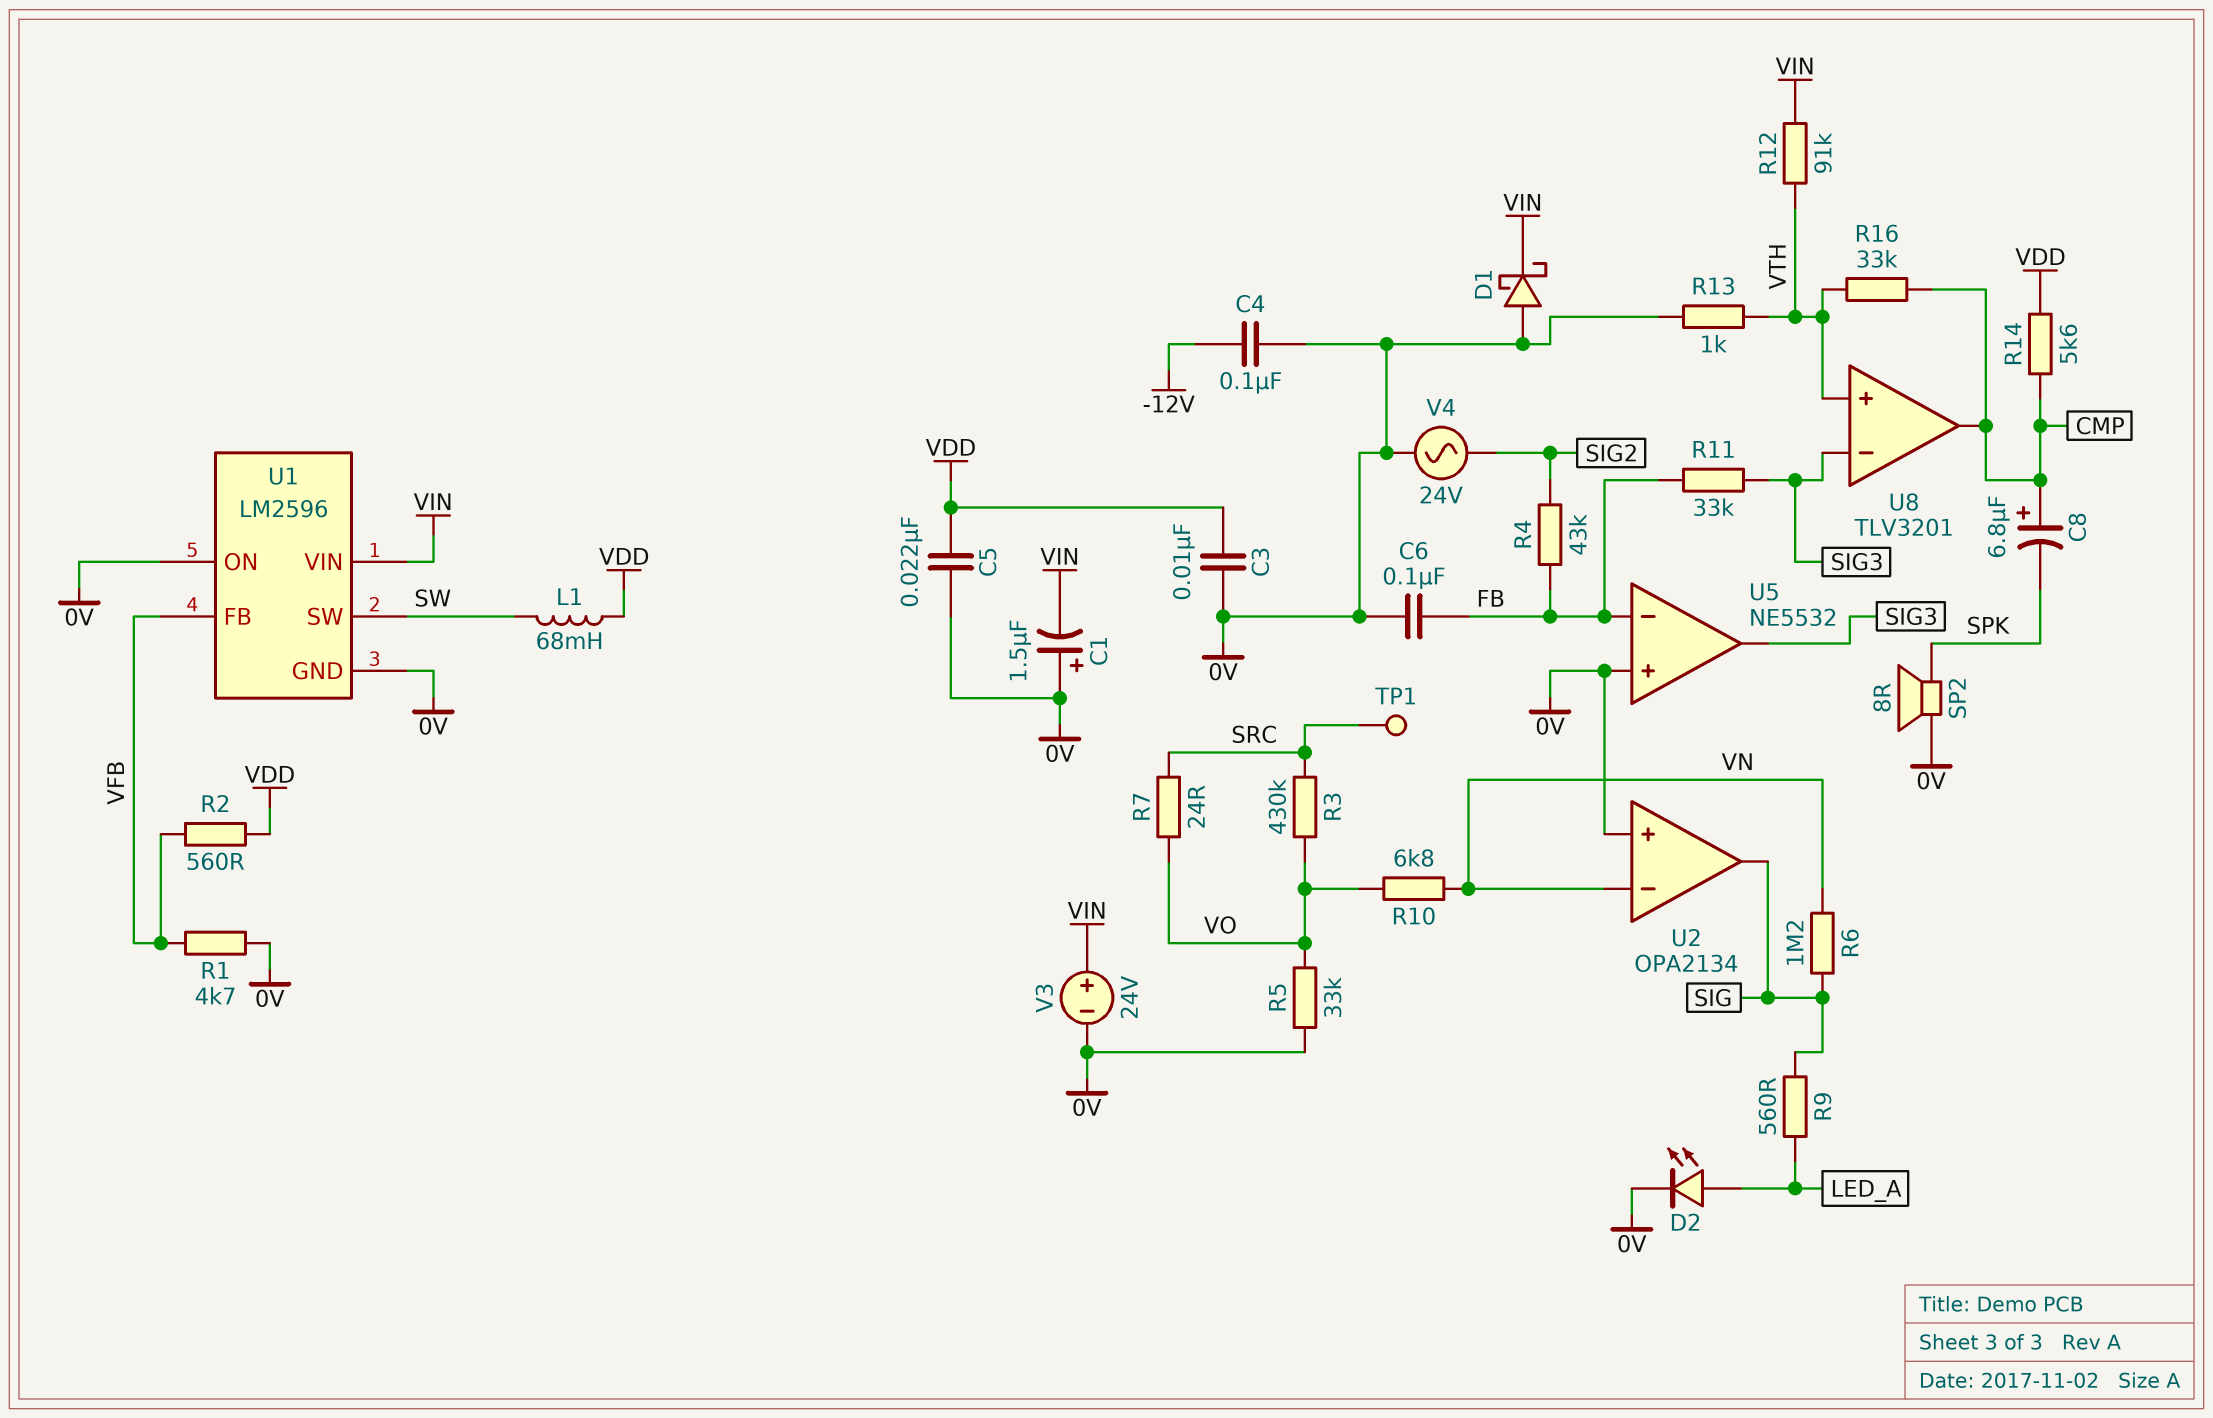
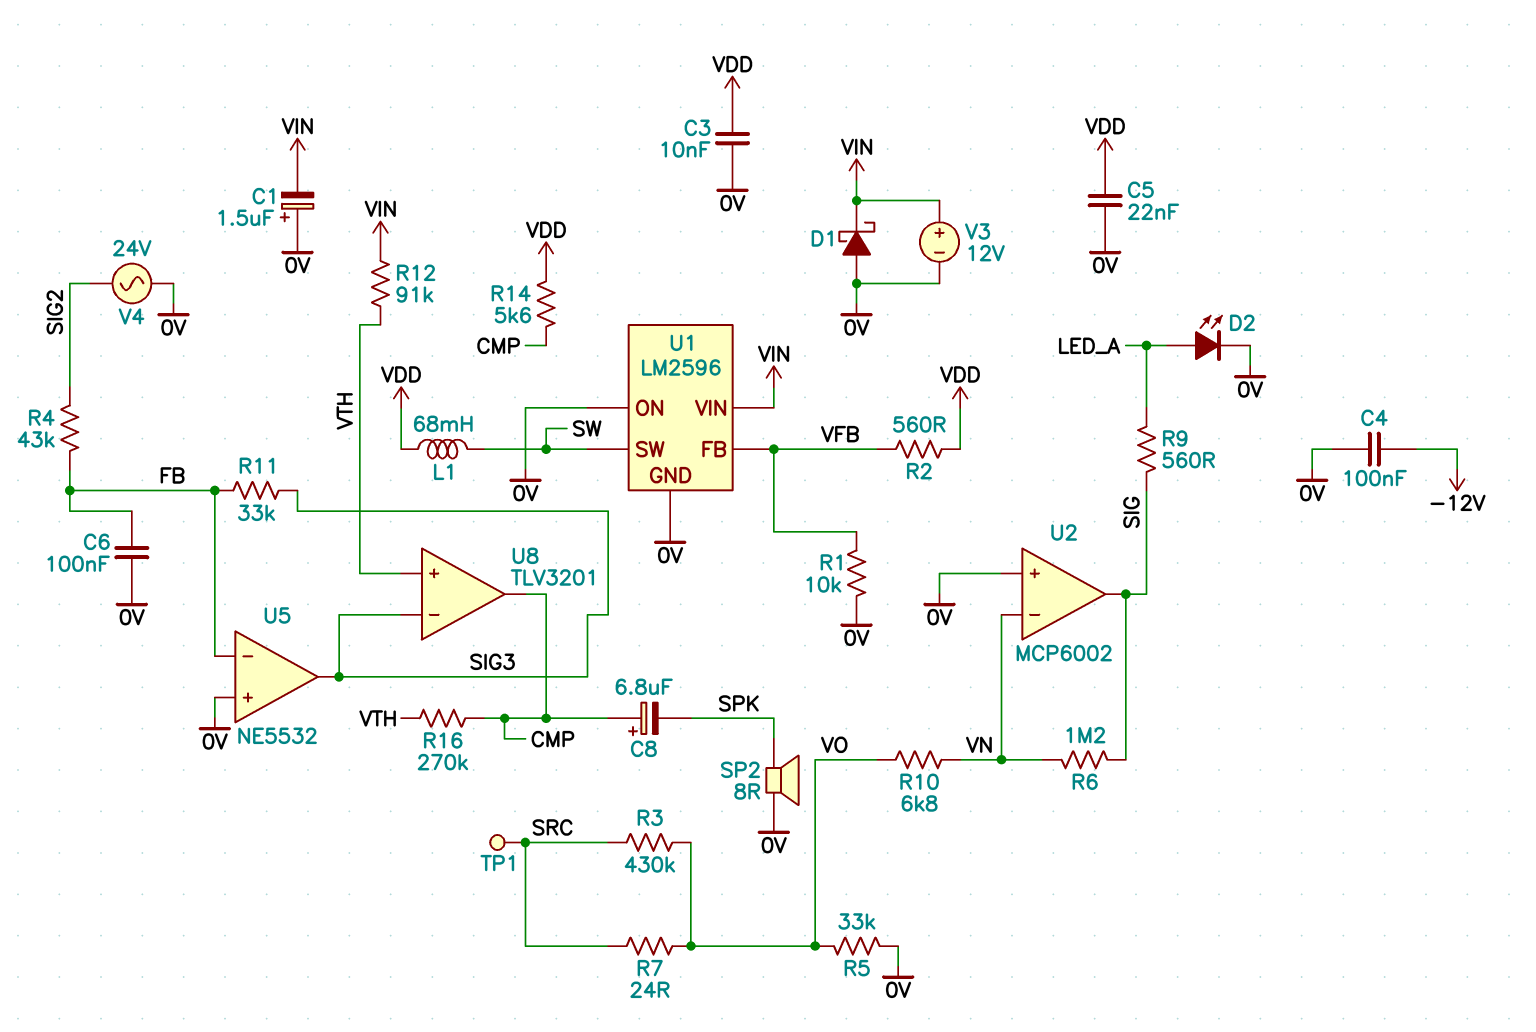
R1: 4.7k (0V, VFB) -> 10k (0V, VFB)
R13: 1k (0V, VTH) -> none
R16: 33k (CMP, VTH) -> 270k (CMP, VTH)
U2: OPA2134 -> MCP6002
V3: 24V (plus VIN, minus 0V) -> 12V (plus VIN, minus 0V)

